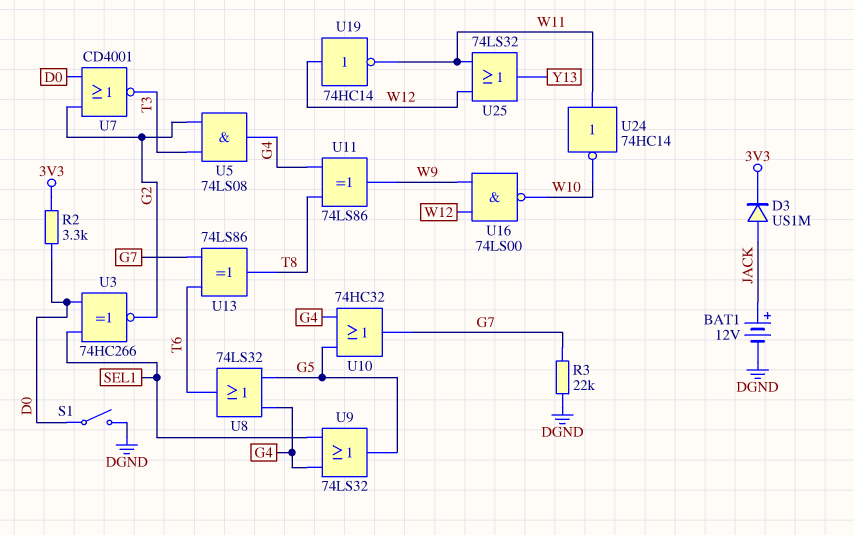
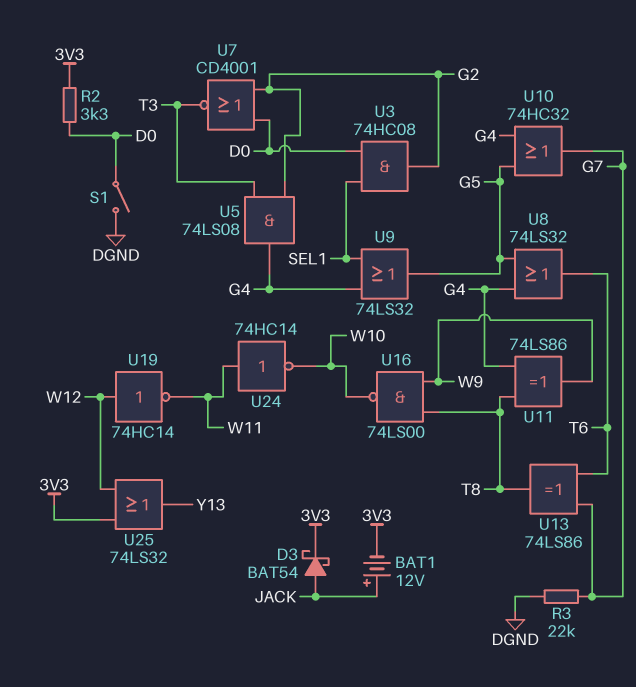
BAT1: 12V (plus JACK, minus DGND) -> 12V (plus JACK, minus 3V3)
D3: diode US1M (A JACK, K 3V3) -> schottky BAT54 (A JACK, K 3V3)
U3: XNOR 74HC266 (in D0, in SEL1, out G2) -> AND 74HC08 (in D0, in SEL1, out G2)
U16: NAND 74LS00 (in W9, in W12, out W10) -> NAND 74LS00 (in T8, in W9, out W10)
U25: OR 74LS32 (in W11, in W12, out Y13) -> OR 74LS32 (in 3V3, in W12, out Y13)

